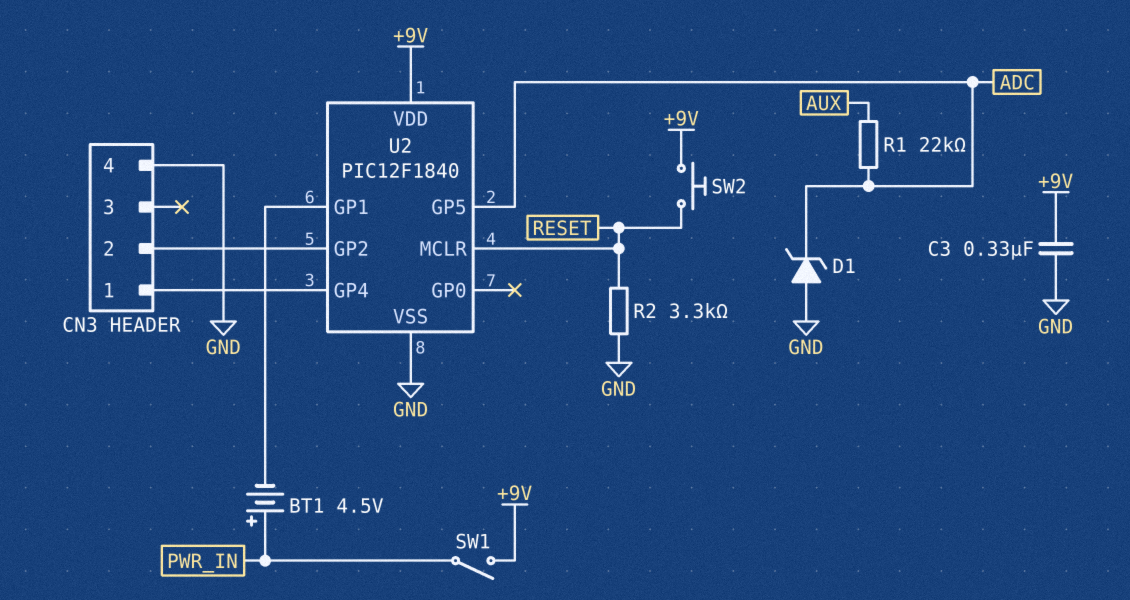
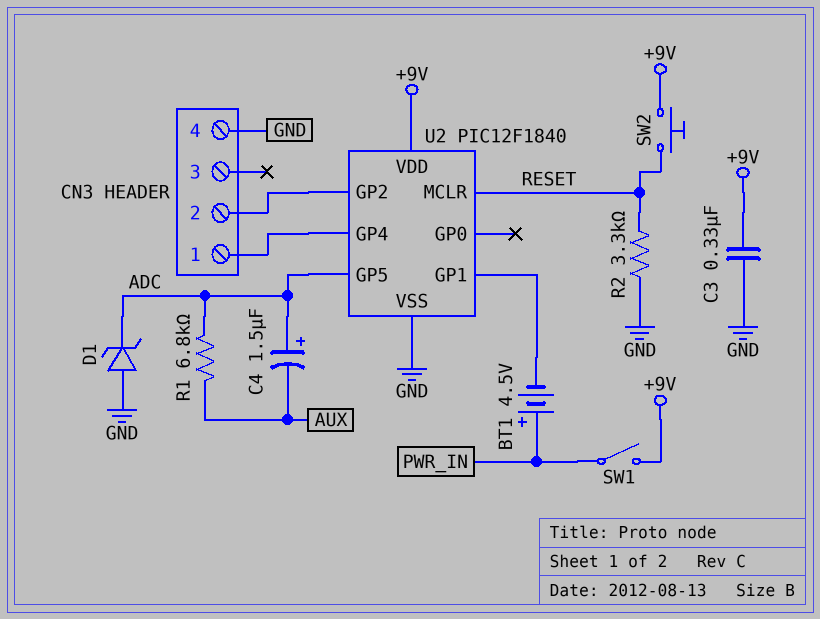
C4: none -> 1.5uF (plus ADC, minus AUX)
R1: 22k (ADC, AUX) -> 6.8k (ADC, AUX)

